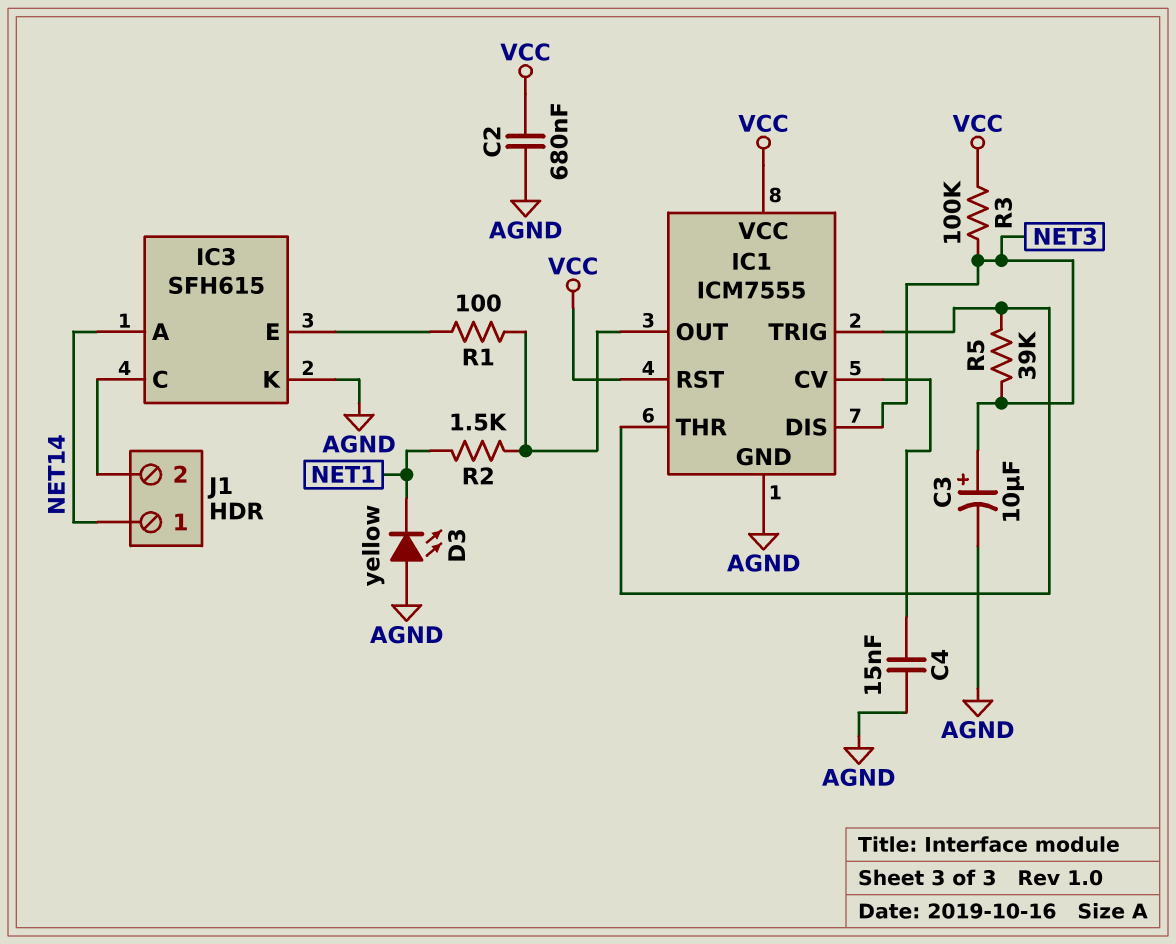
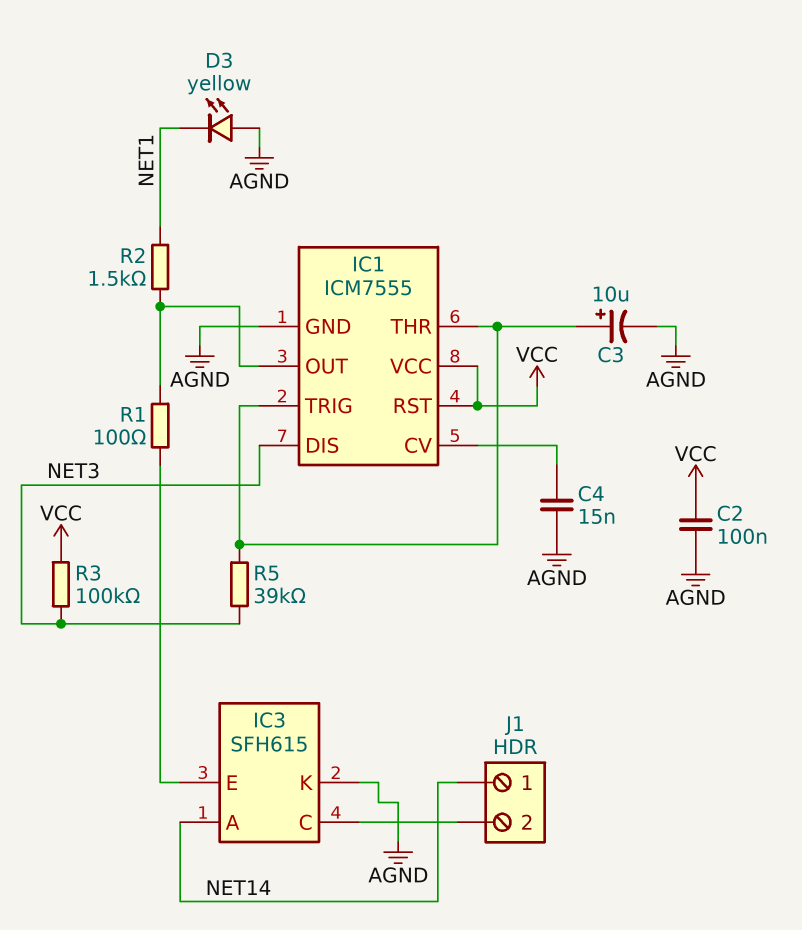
C2: 680nF (AGND, VCC) -> 100nF (AGND, VCC)
C3: 10uF (plus NET3, minus AGND) -> 10uF (plus IC1/THR, minus AGND)

